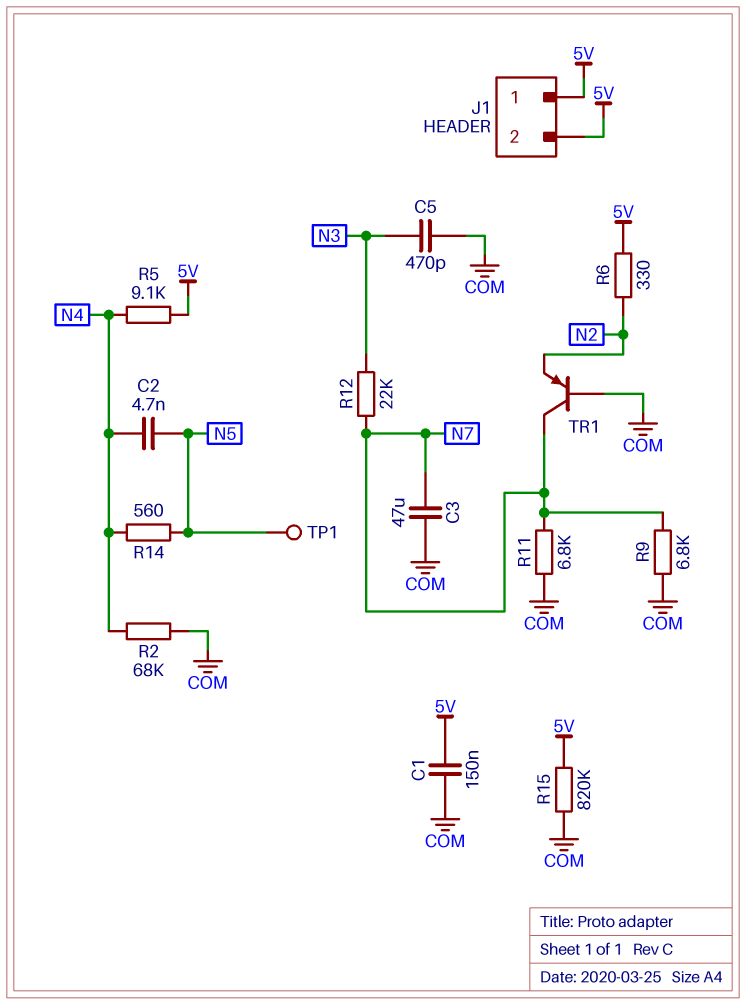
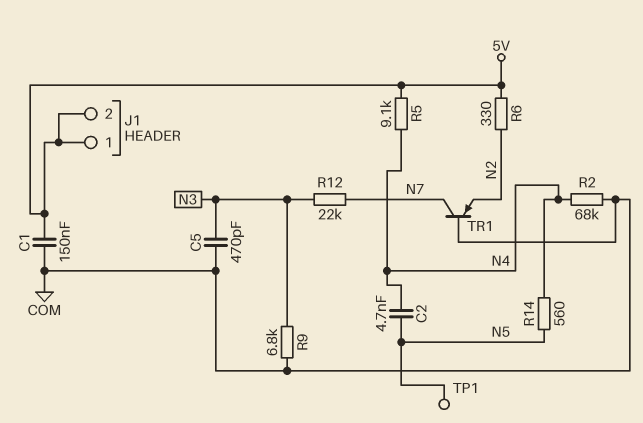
C3: 47uF (COM, N7) -> none
R9: 6.8k (COM, N7) -> 6.8k (COM, N3)
R11: 6.8k (COM, N7) -> none
R15: 820k (5V, COM) -> none

